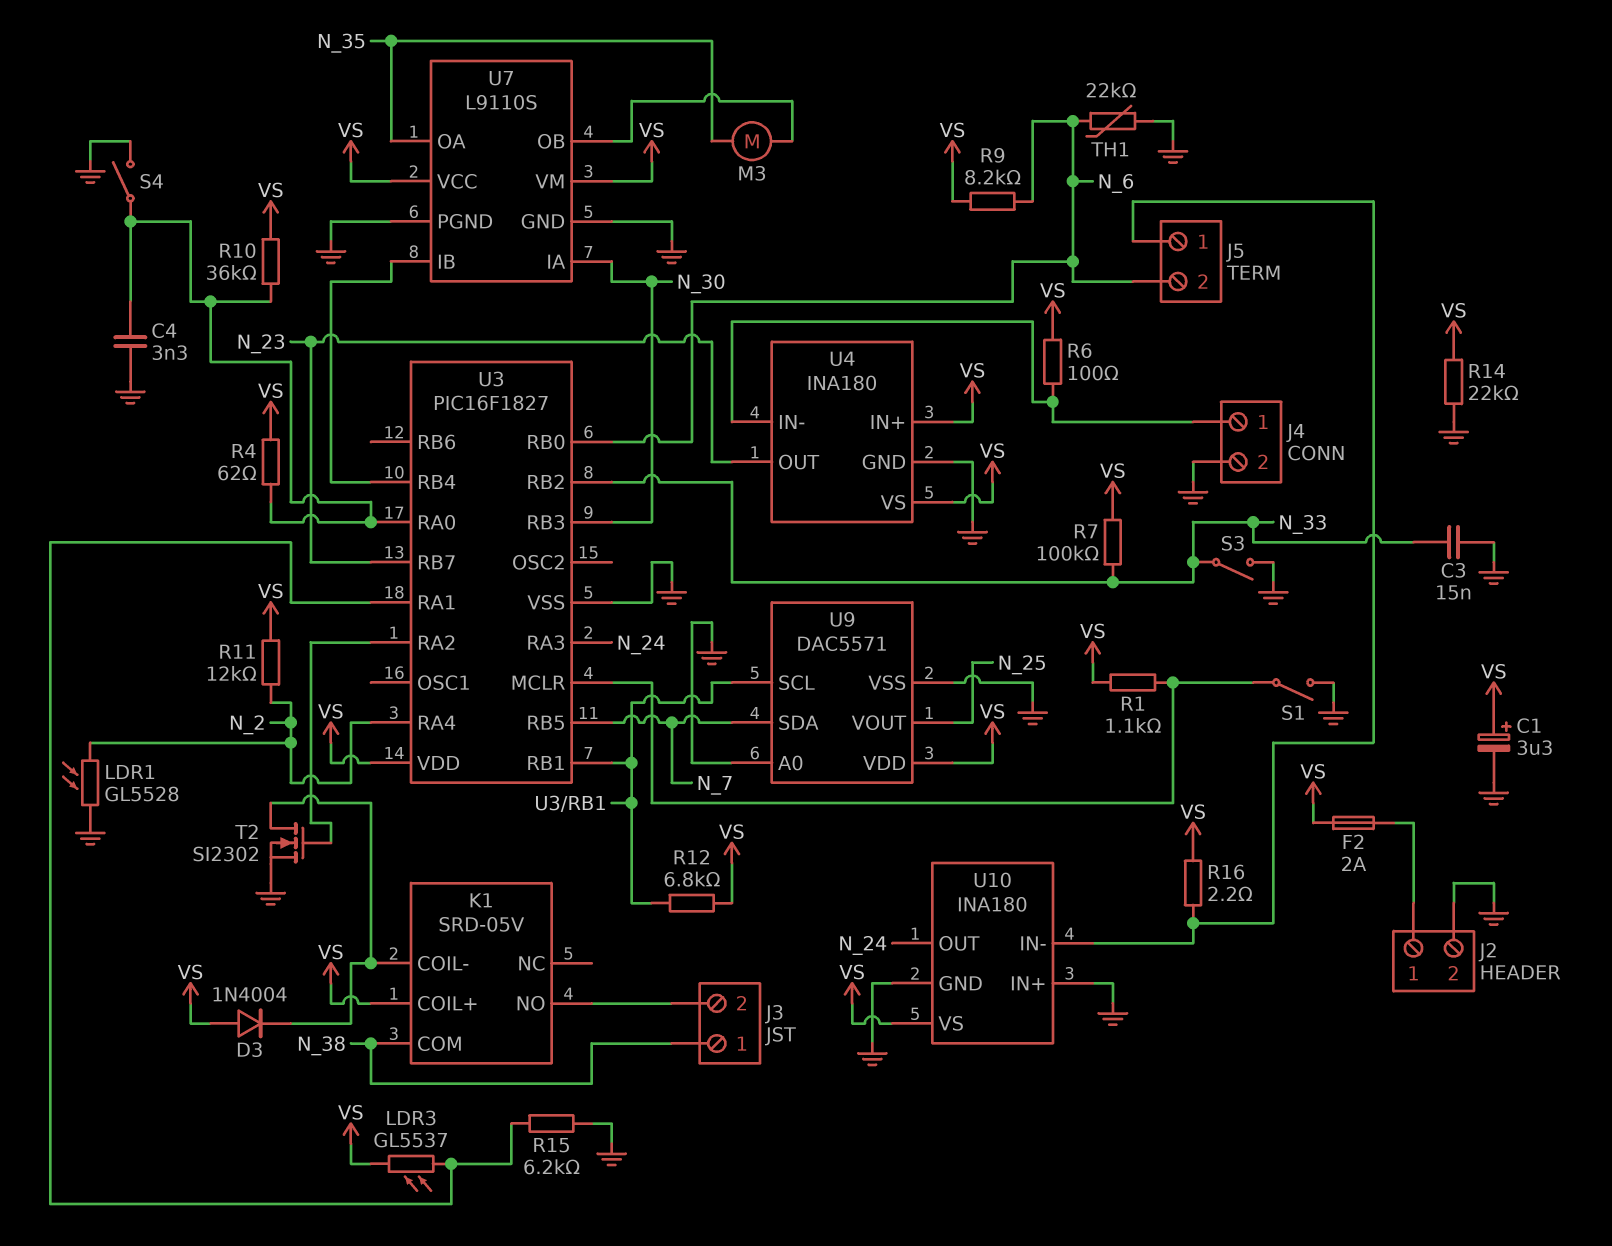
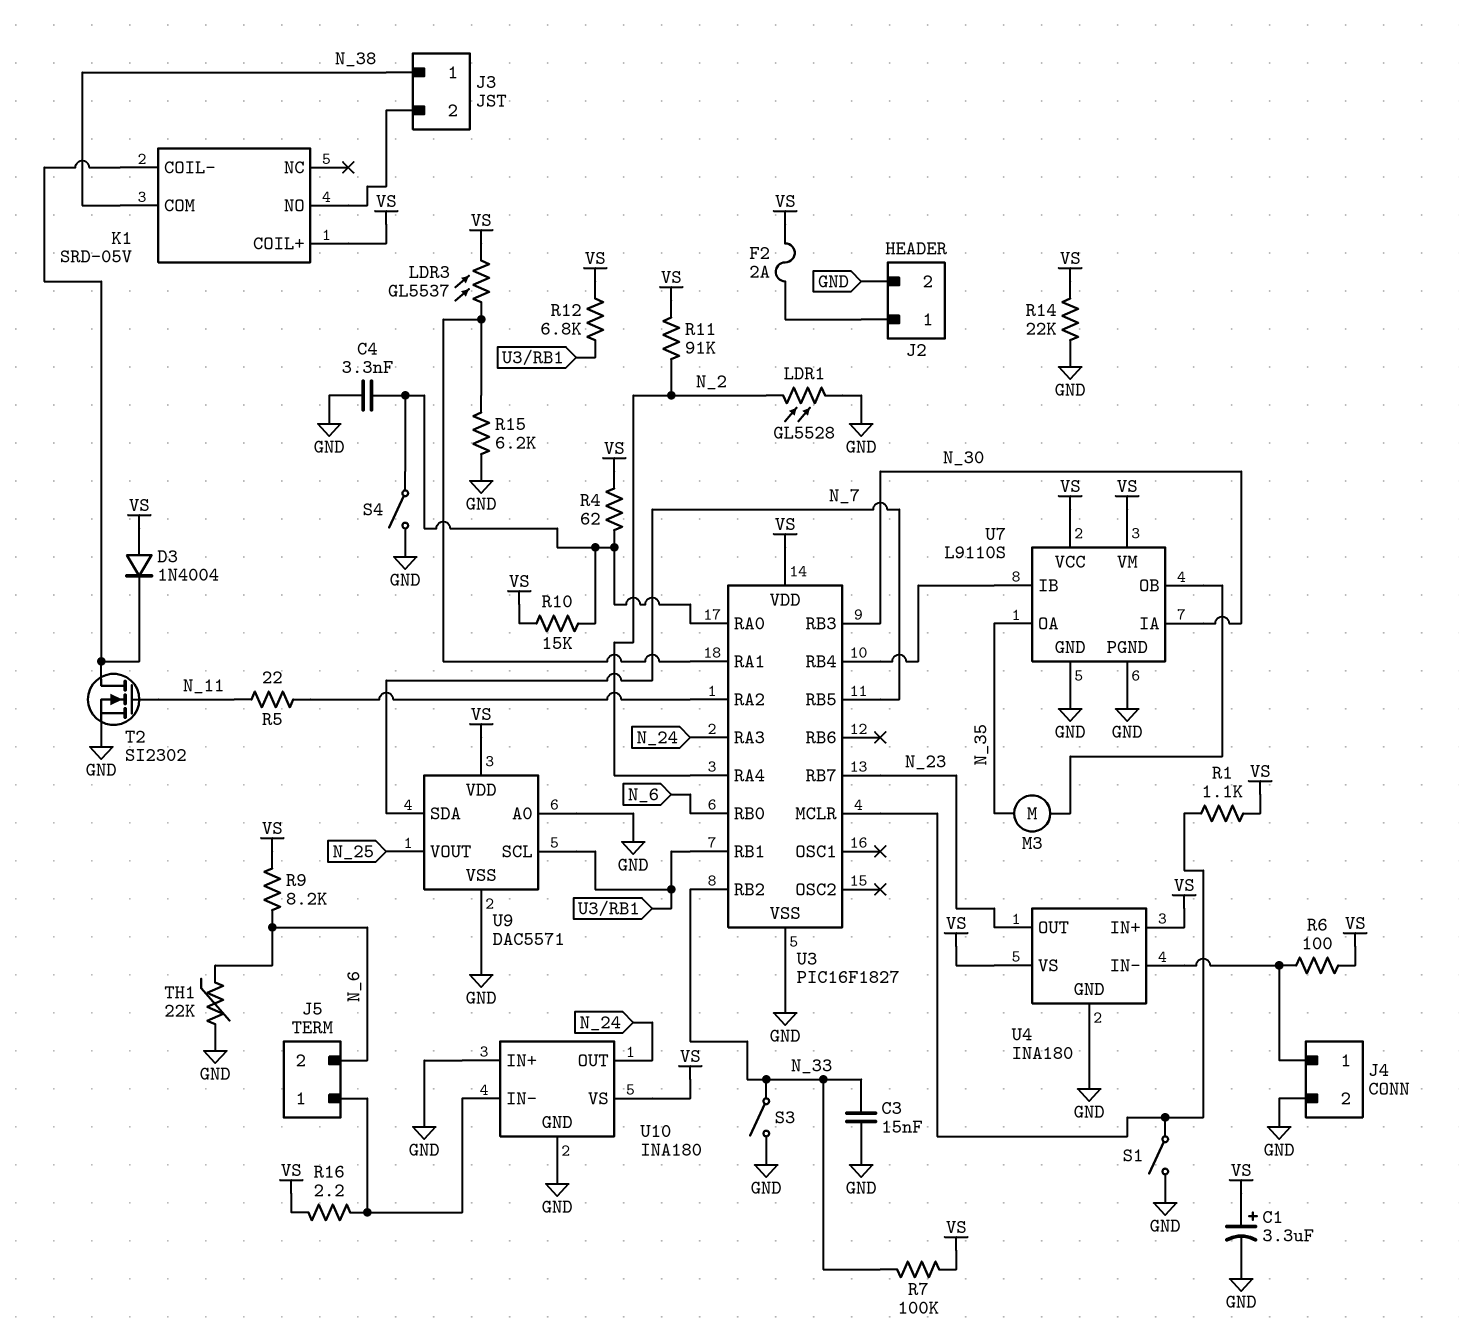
R5: none -> 22 (N_11, U3/RA2)
R10: 36k (U3/RA0, VS) -> 15k (U3/RA0, VS)
R11: 12k (N_2, VS) -> 91k (N_2, VS)
T2: NMOS SI2302 (G U3/RA2, D K1/COIL-, S GND) -> NMOS SI2302 (G N_11, D K1/COIL-, S GND)

